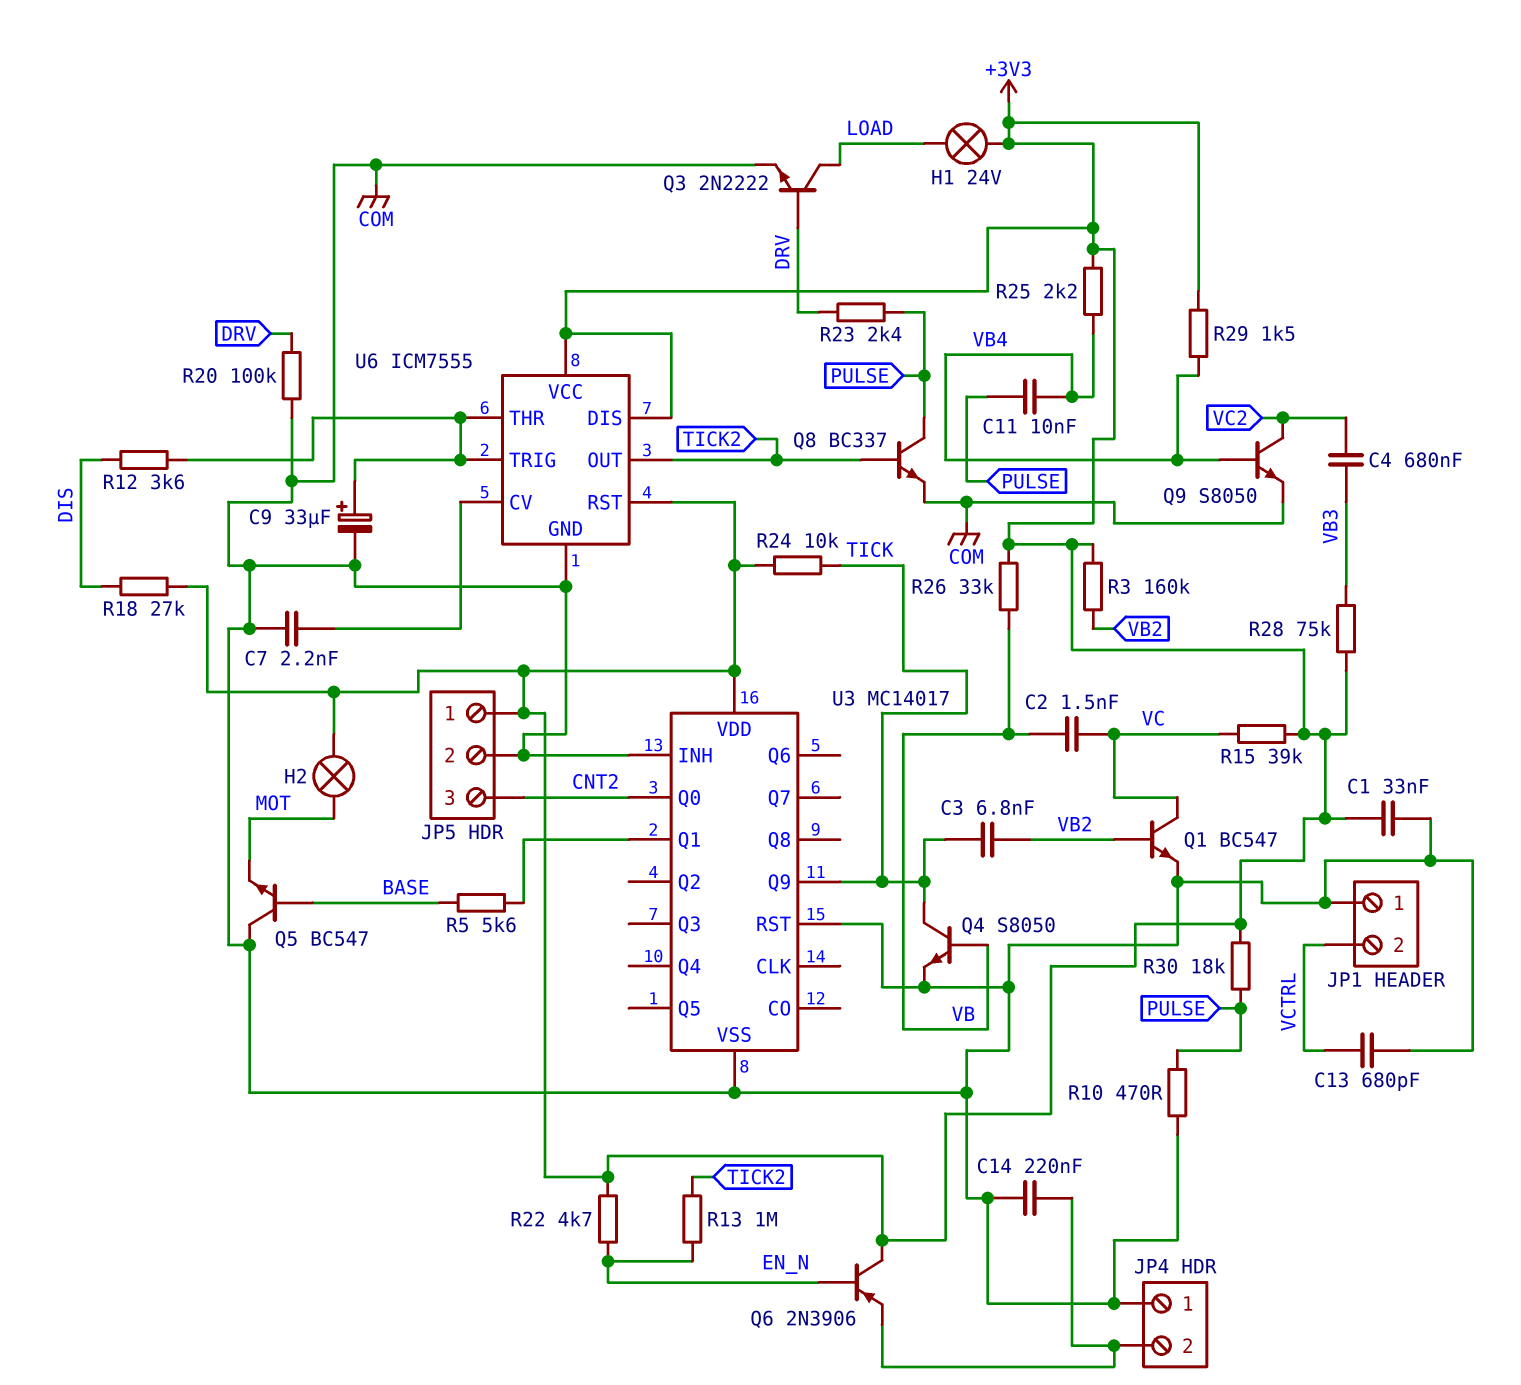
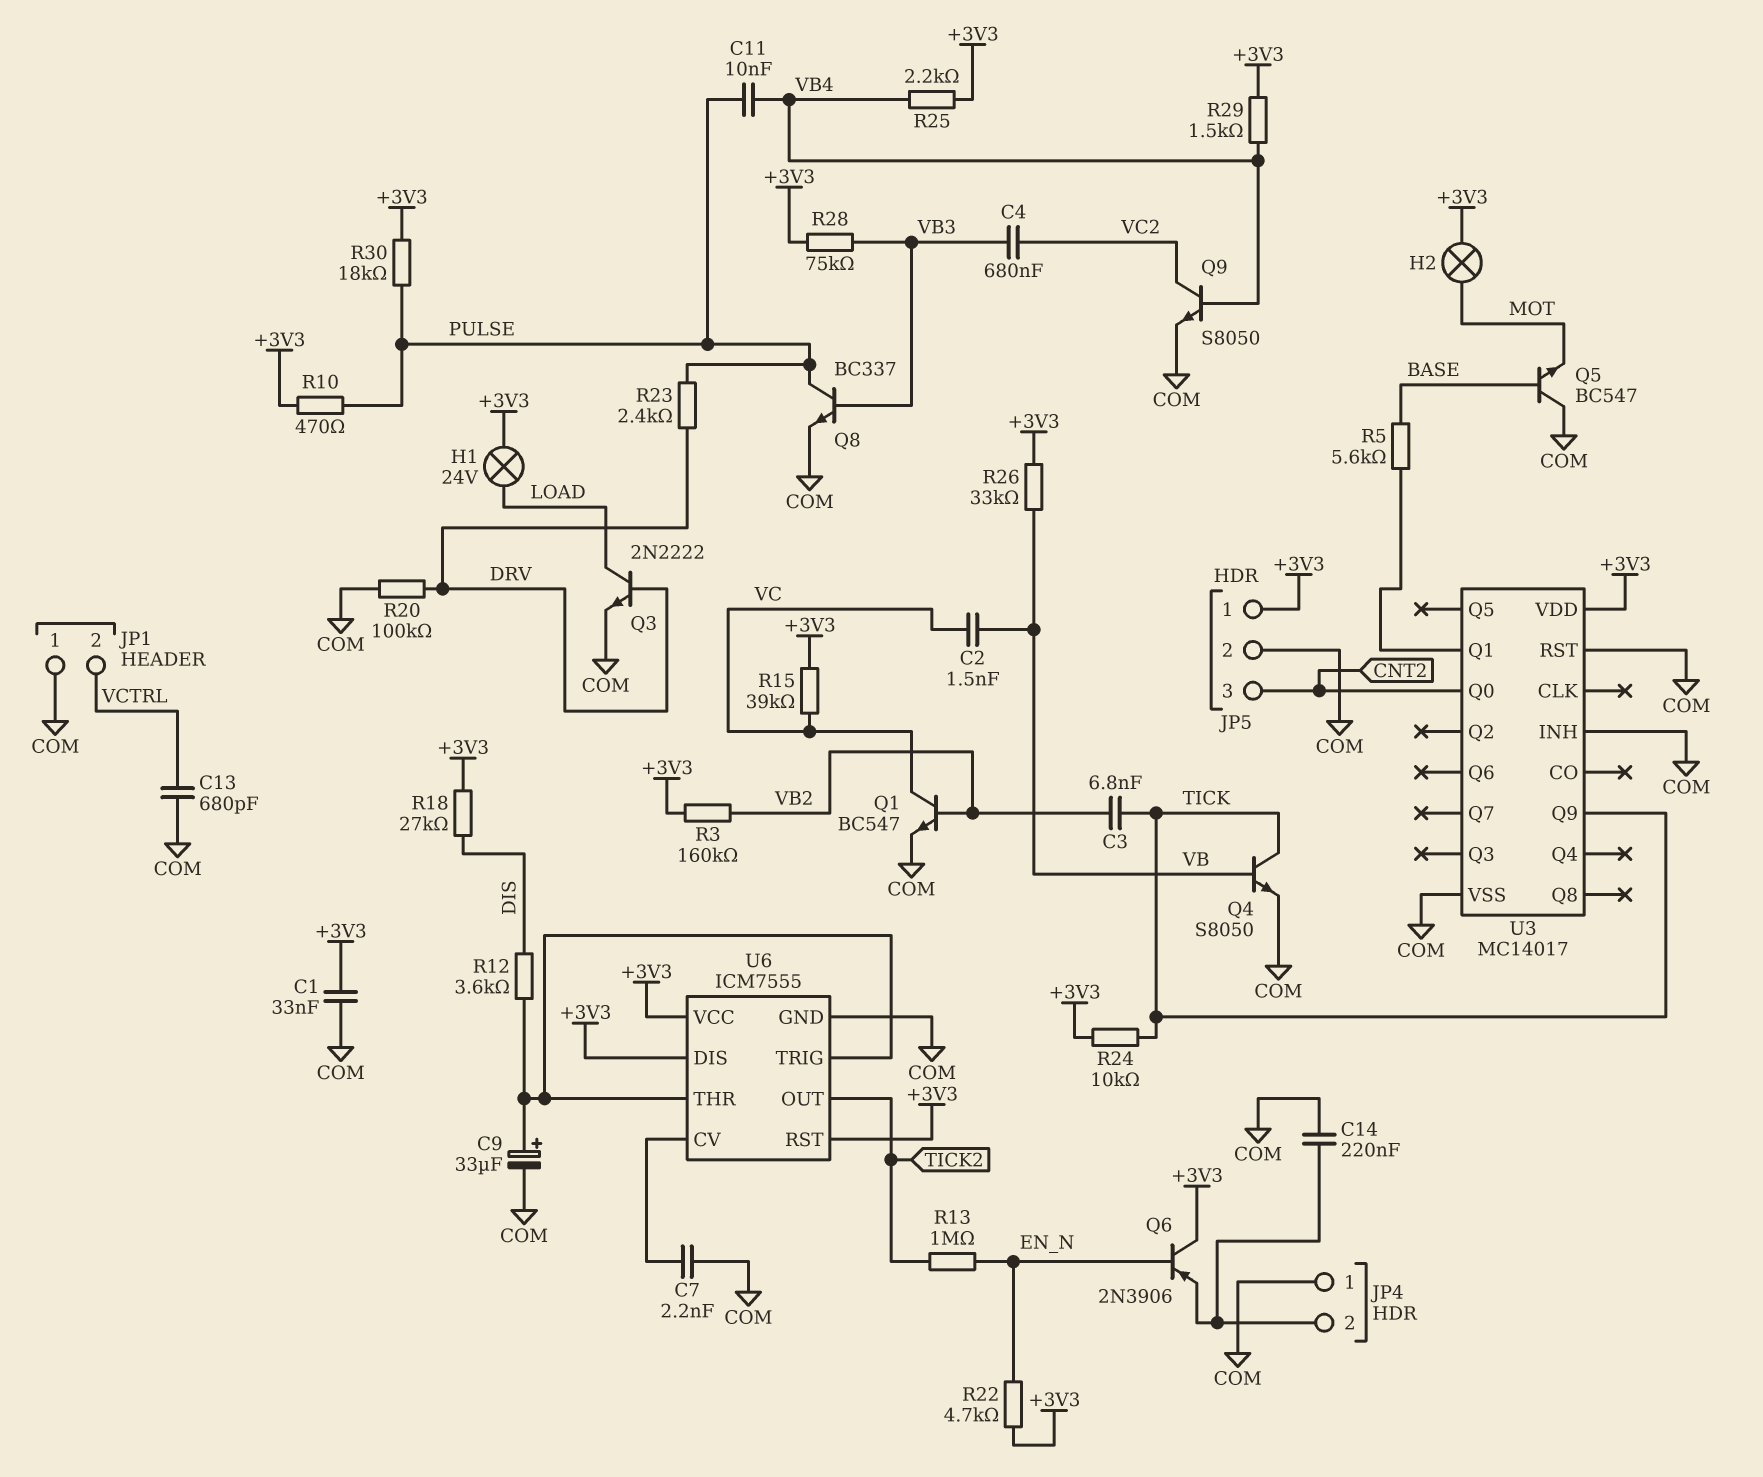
Q8: NPN BC337 (B TICK2, C PULSE, E COM) -> NPN BC337 (B VB3, C PULSE, E COM)
R10: 470 (COM, PULSE) -> 470 (+3V3, PULSE)

